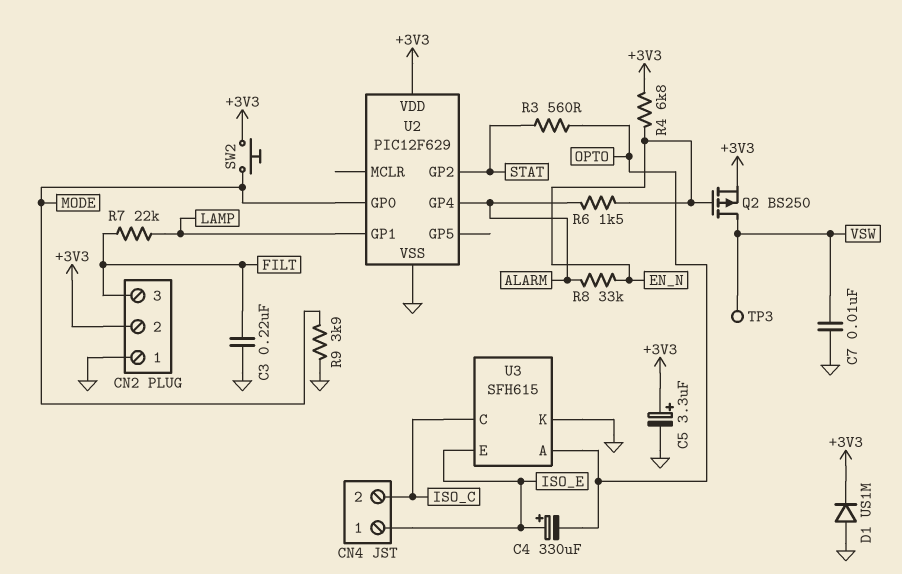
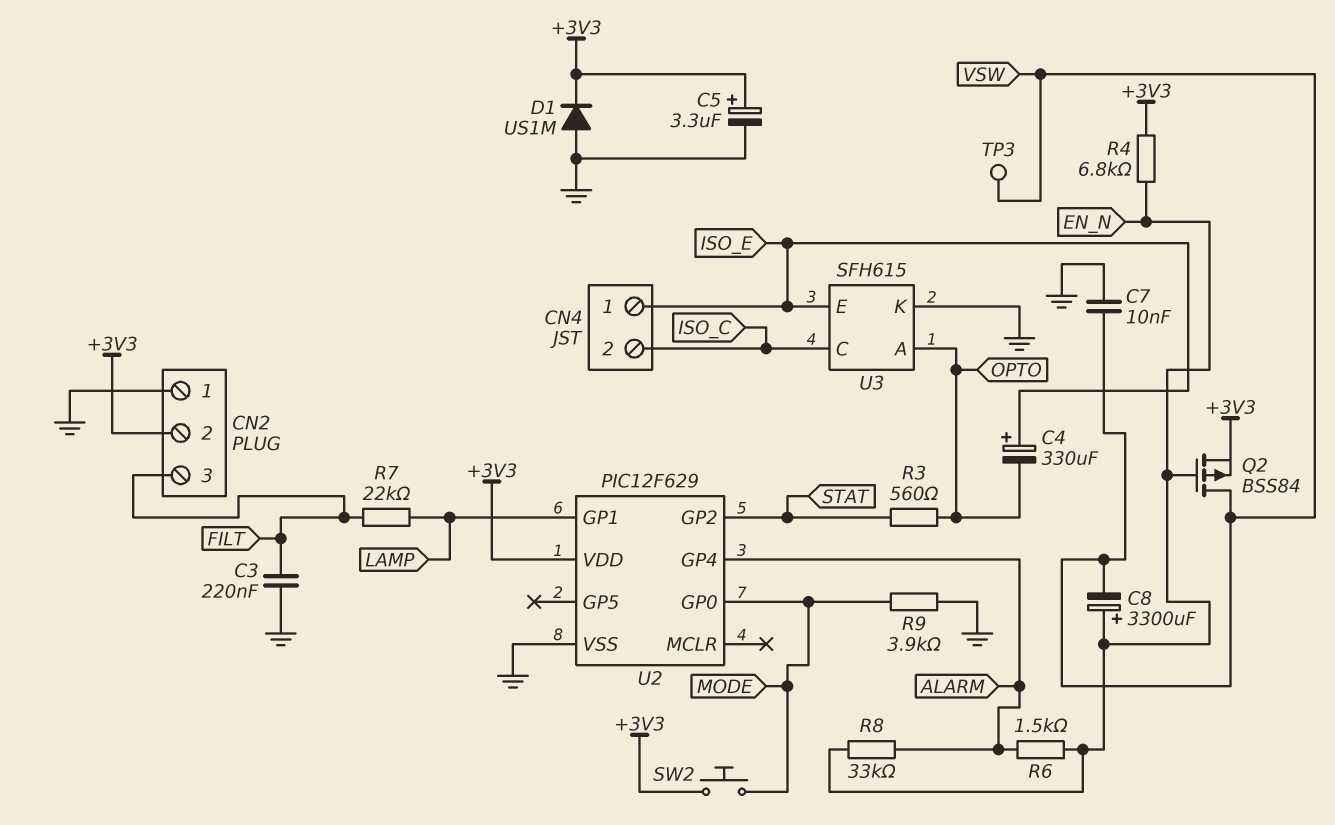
C8: none -> 3300uF (plus EN_N, minus VSW)
Q2: PMOS BS250 (G EN_N, D VSW, S +3V3) -> PMOS BSS84 (G EN_N, D VSW, S +3V3)

